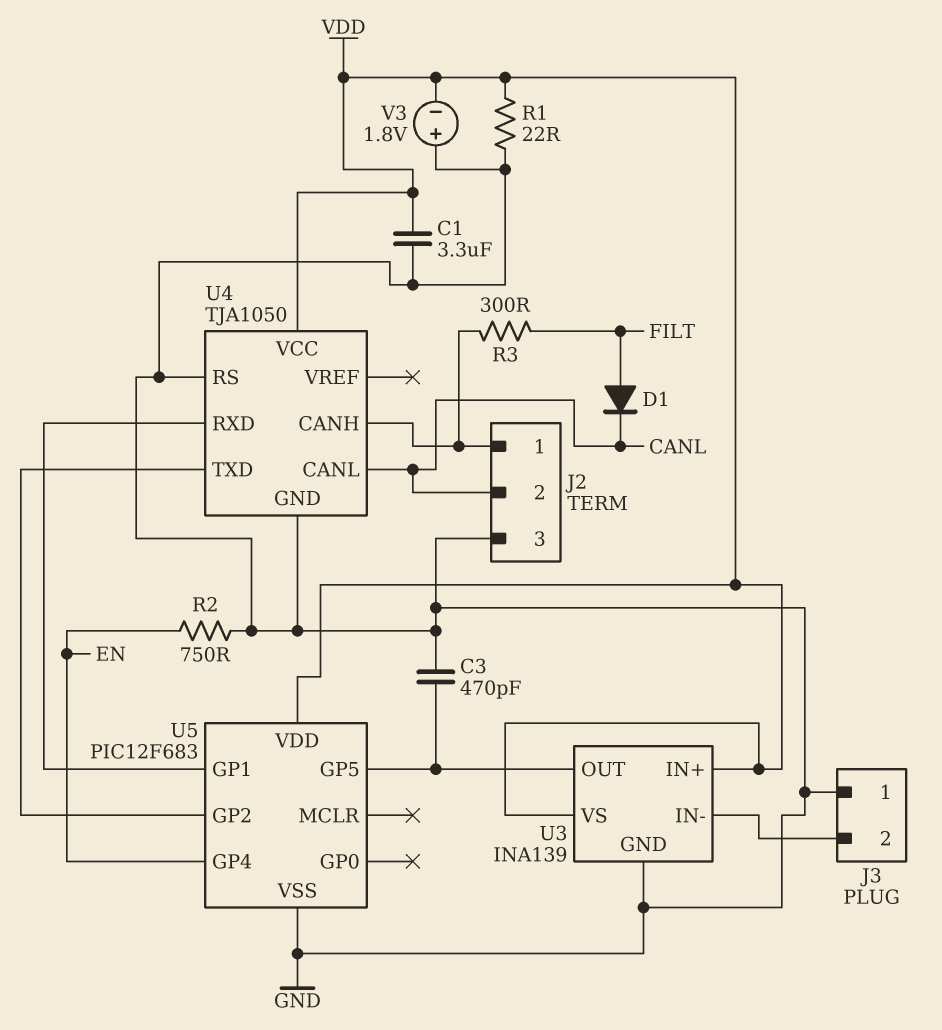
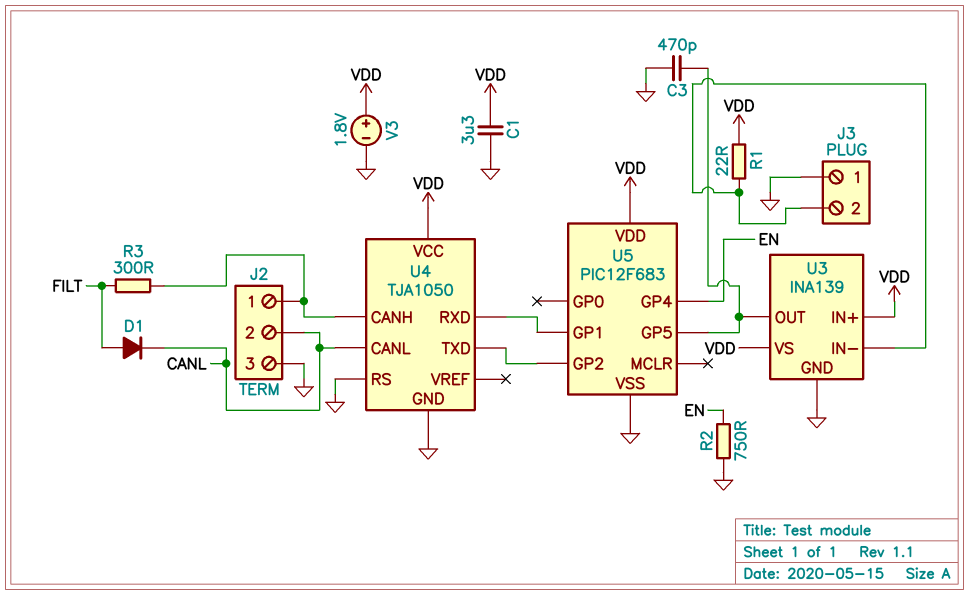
R1: 22 (GND, VDD) -> 22 (J3/2, VDD)
V3: 1.8V (plus GND, minus VDD) -> 1.8V (plus VDD, minus GND)

